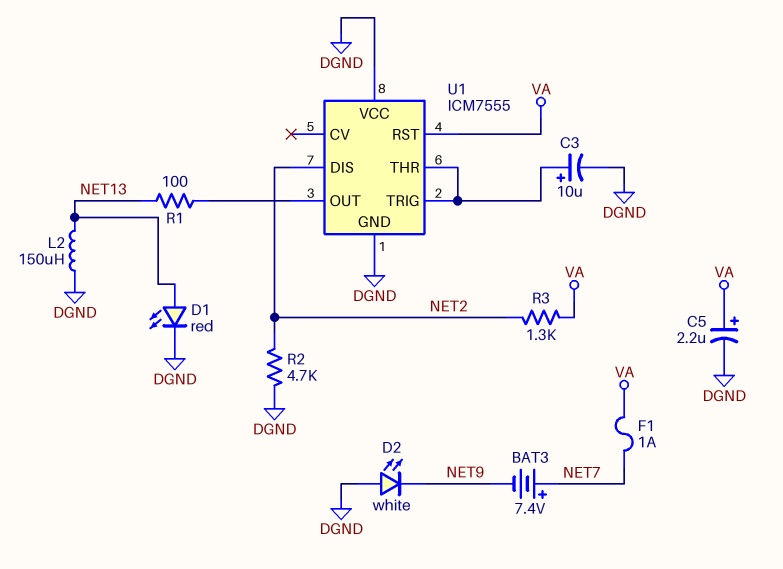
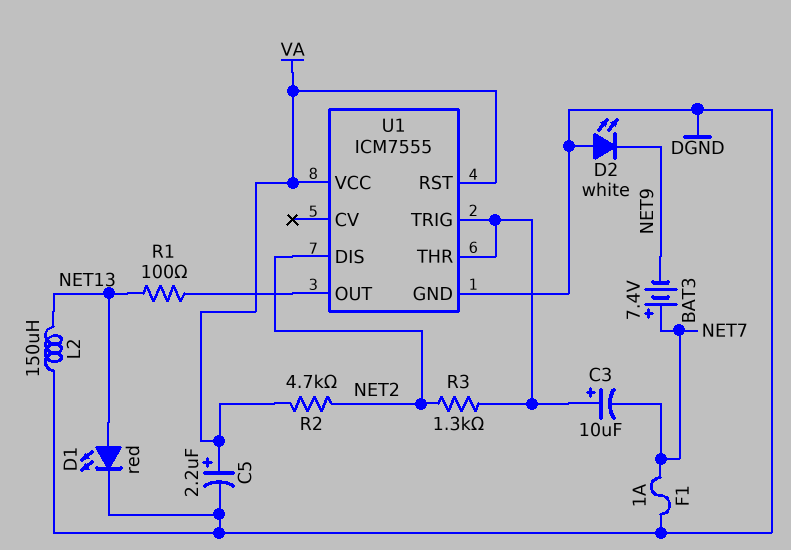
C3: 10uF (plus U1/THR, minus DGND) -> 10uF (plus U1/THR, minus NET7)
F1: 1A (NET7, VA) -> 1A (DGND, NET7)
R2: 4.7k (DGND, NET2) -> 4.7k (NET2, VA)
R3: 1.3k (NET2, VA) -> 1.3k (NET2, U1/THR)
U1 pin VCC: DGND -> VA

